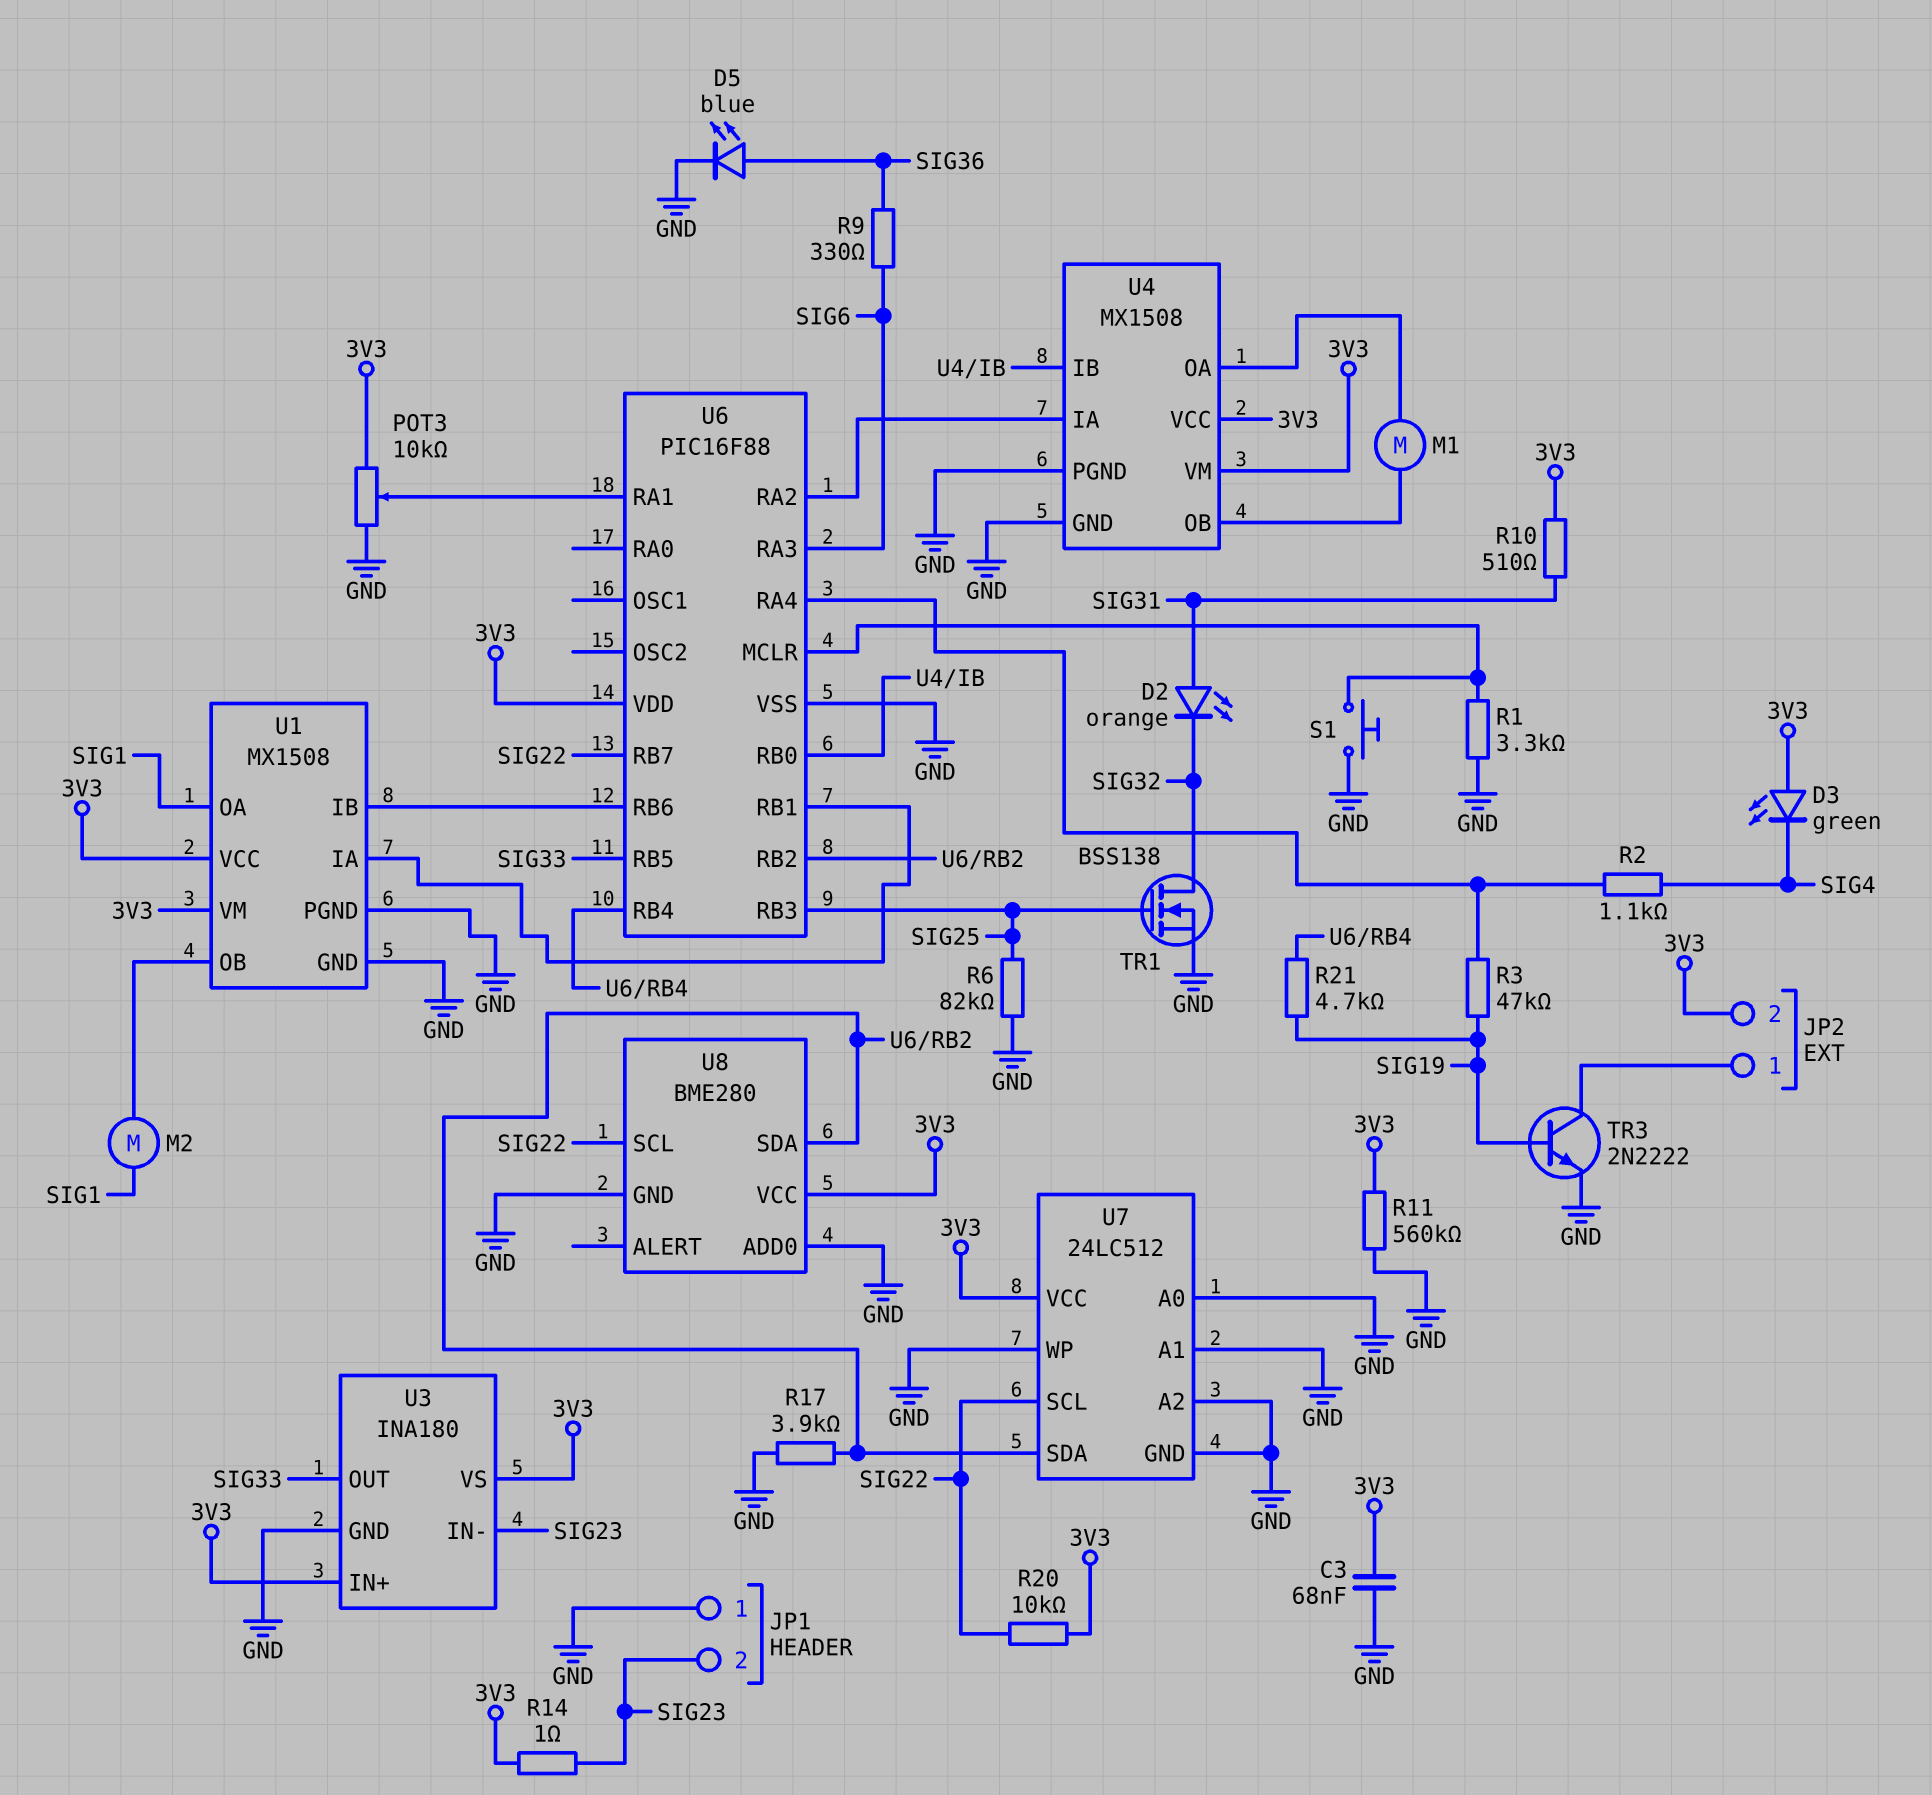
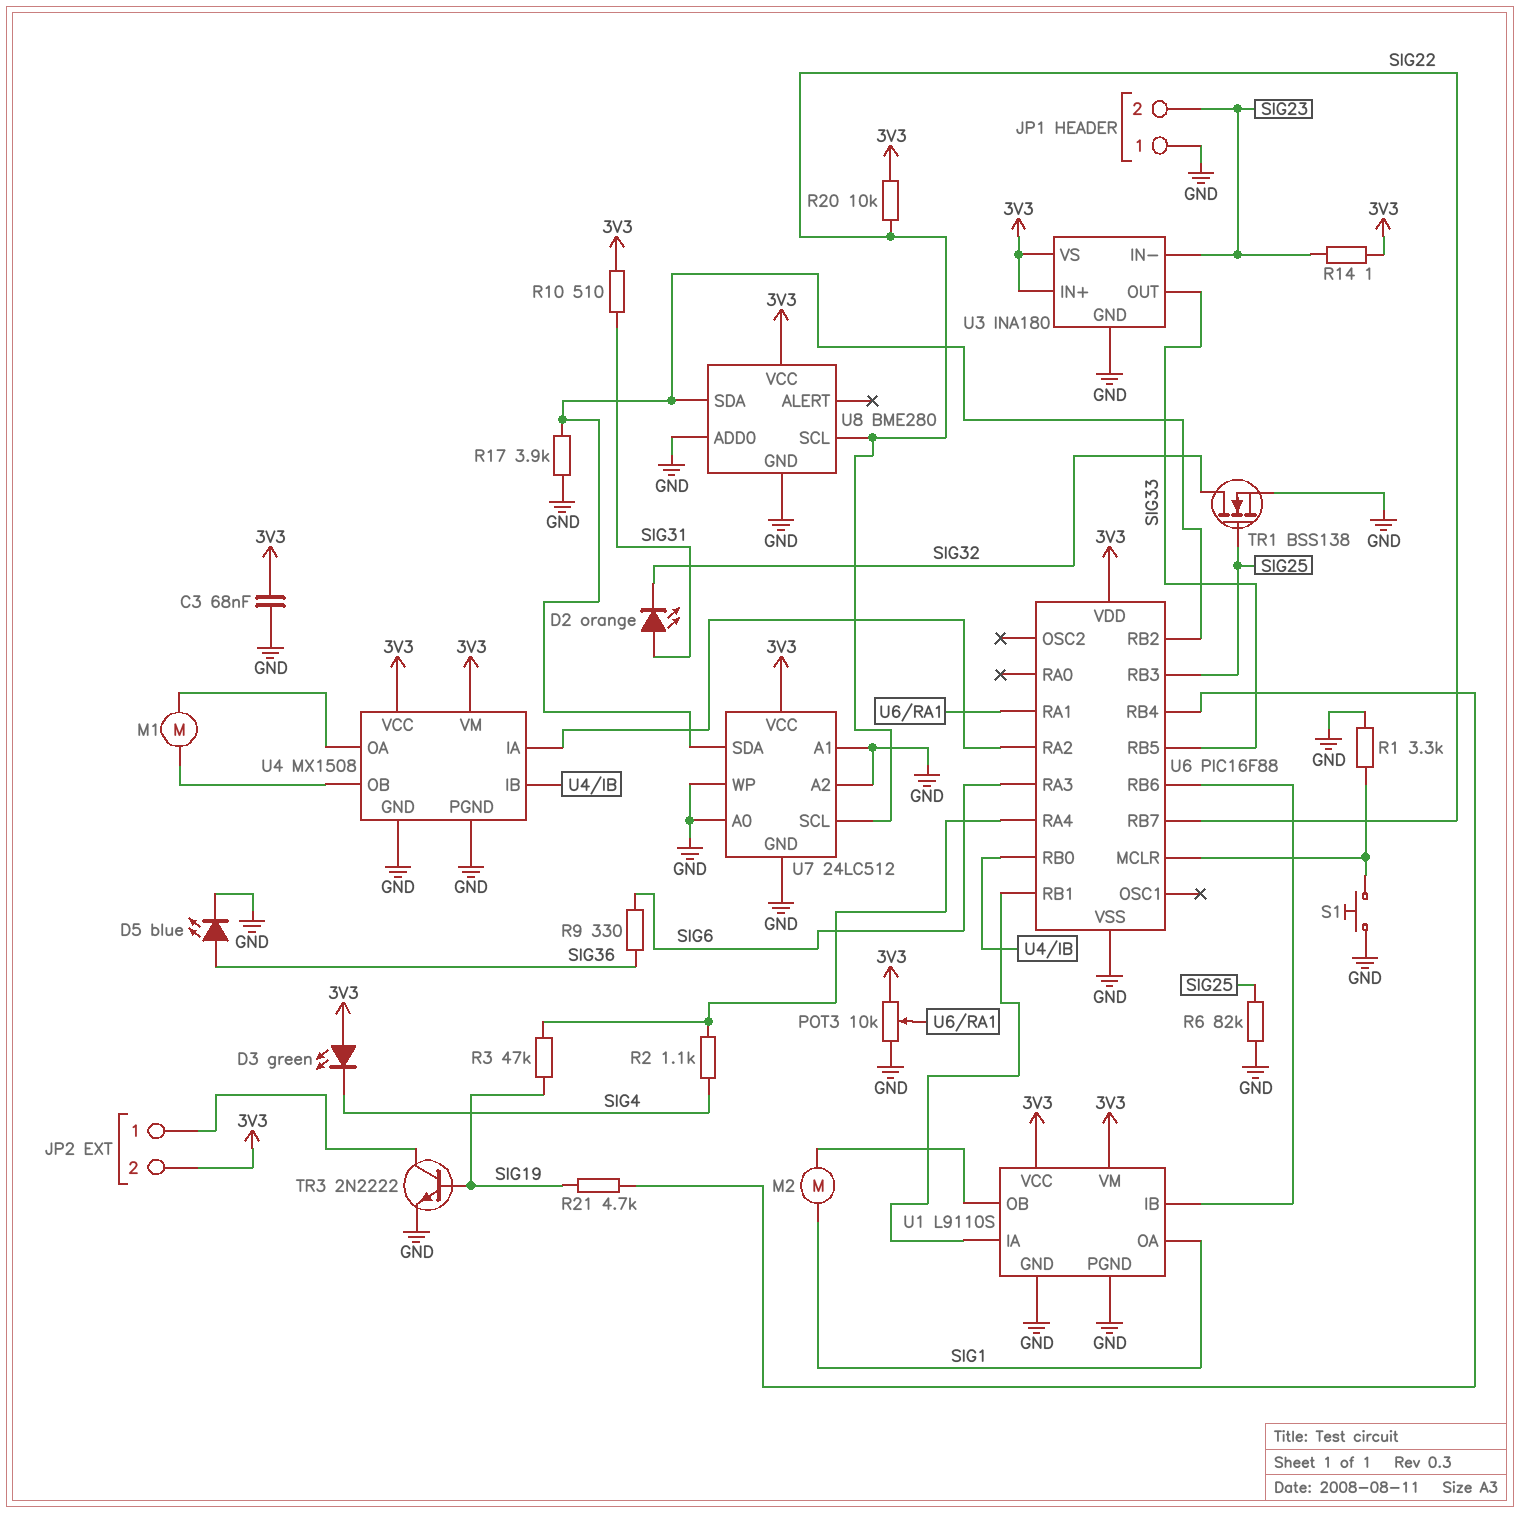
R11: 560k (3V3, GND) -> none
U1: MX1508 -> L9110S

